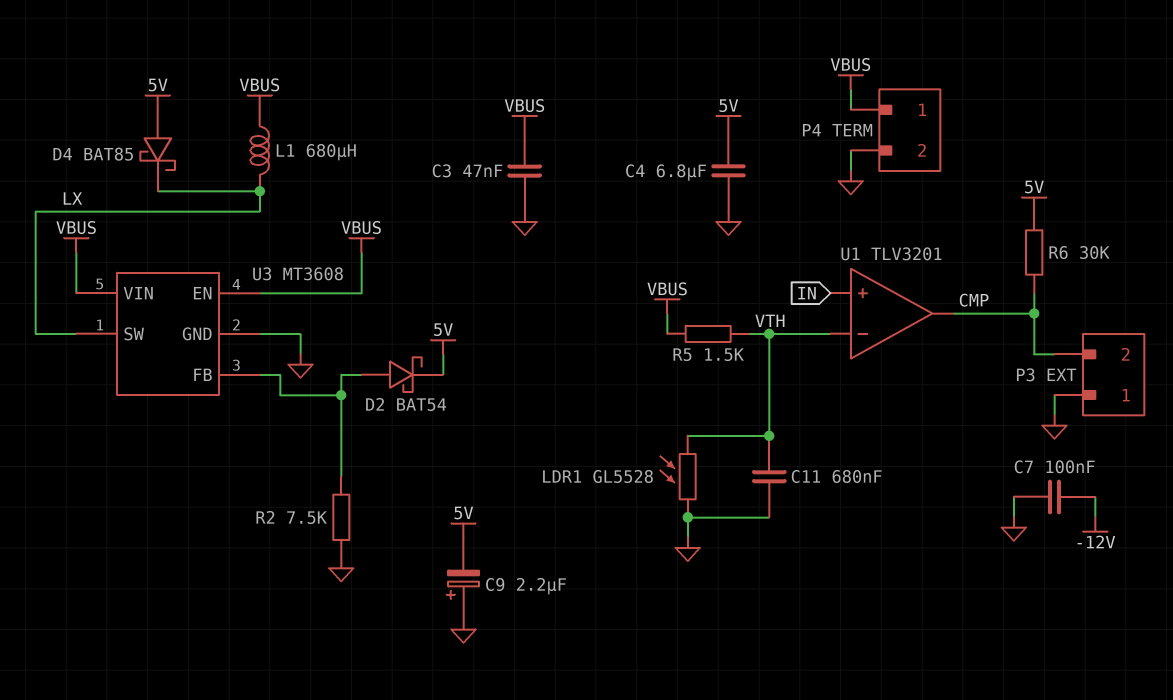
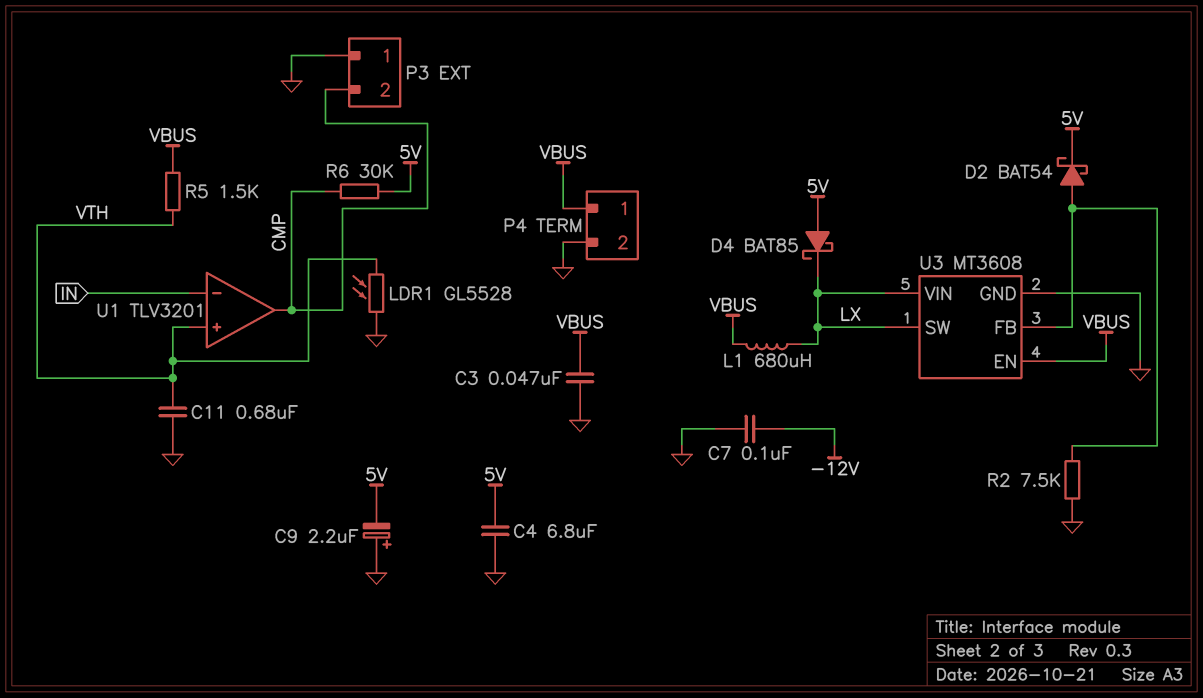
U1 pin in+: IN -> VTH
U1 pin in-: VTH -> IN
U3 pin VIN: VBUS -> LX

